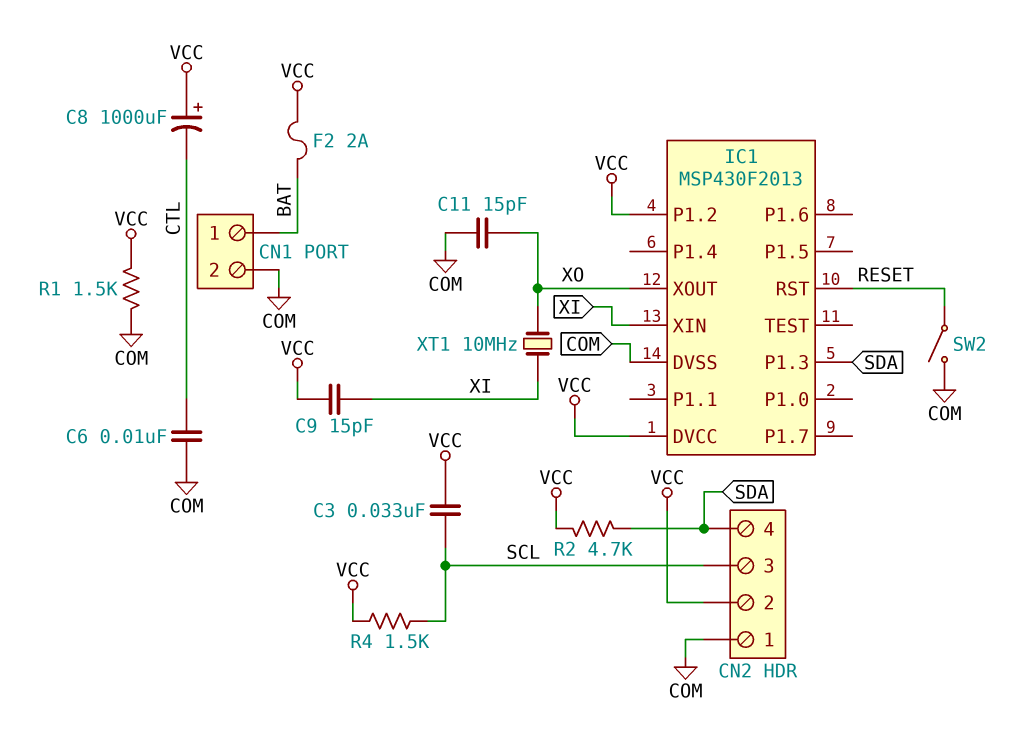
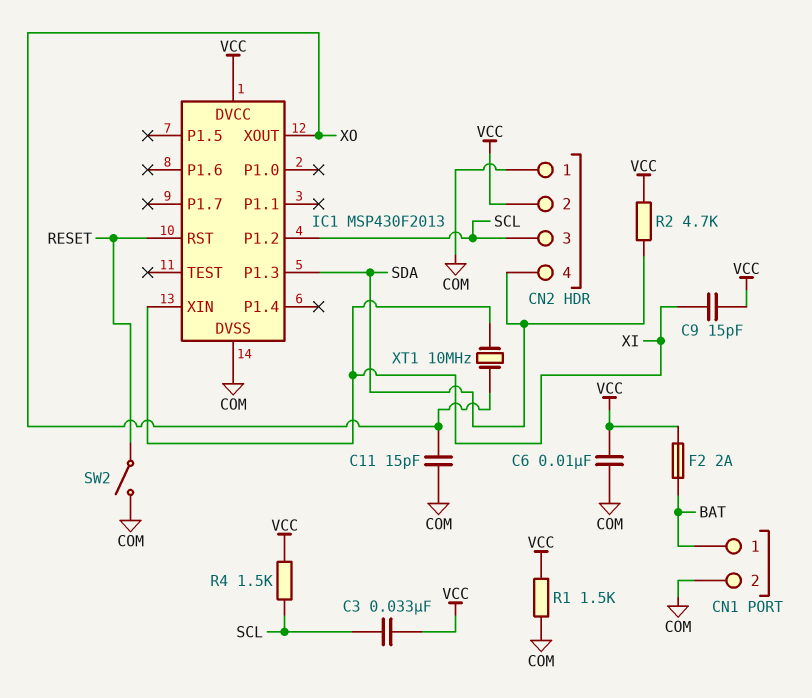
C6: 10nF (COM, CTL) -> 10nF (COM, VCC)
C8: 1000uF (plus VCC, minus CTL) -> none
IC1 pin P1.2: VCC -> SCL

